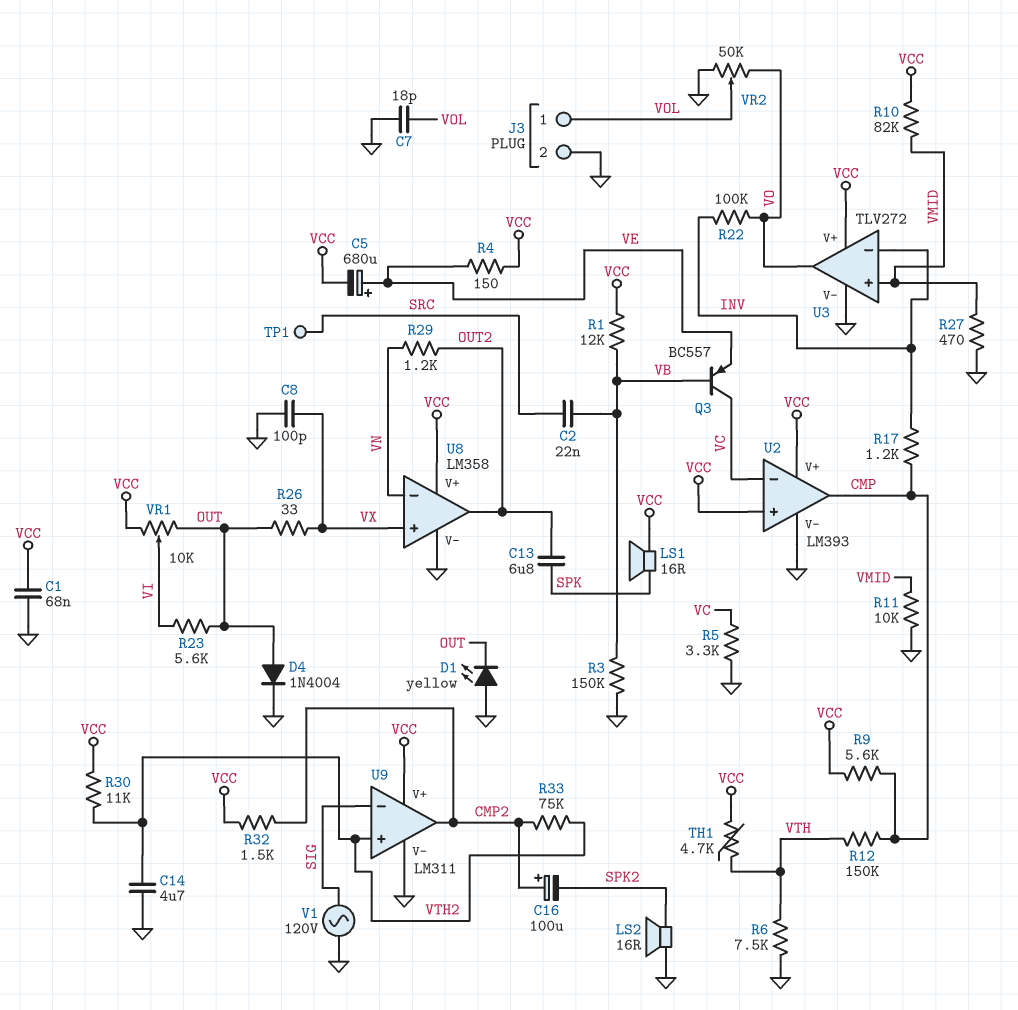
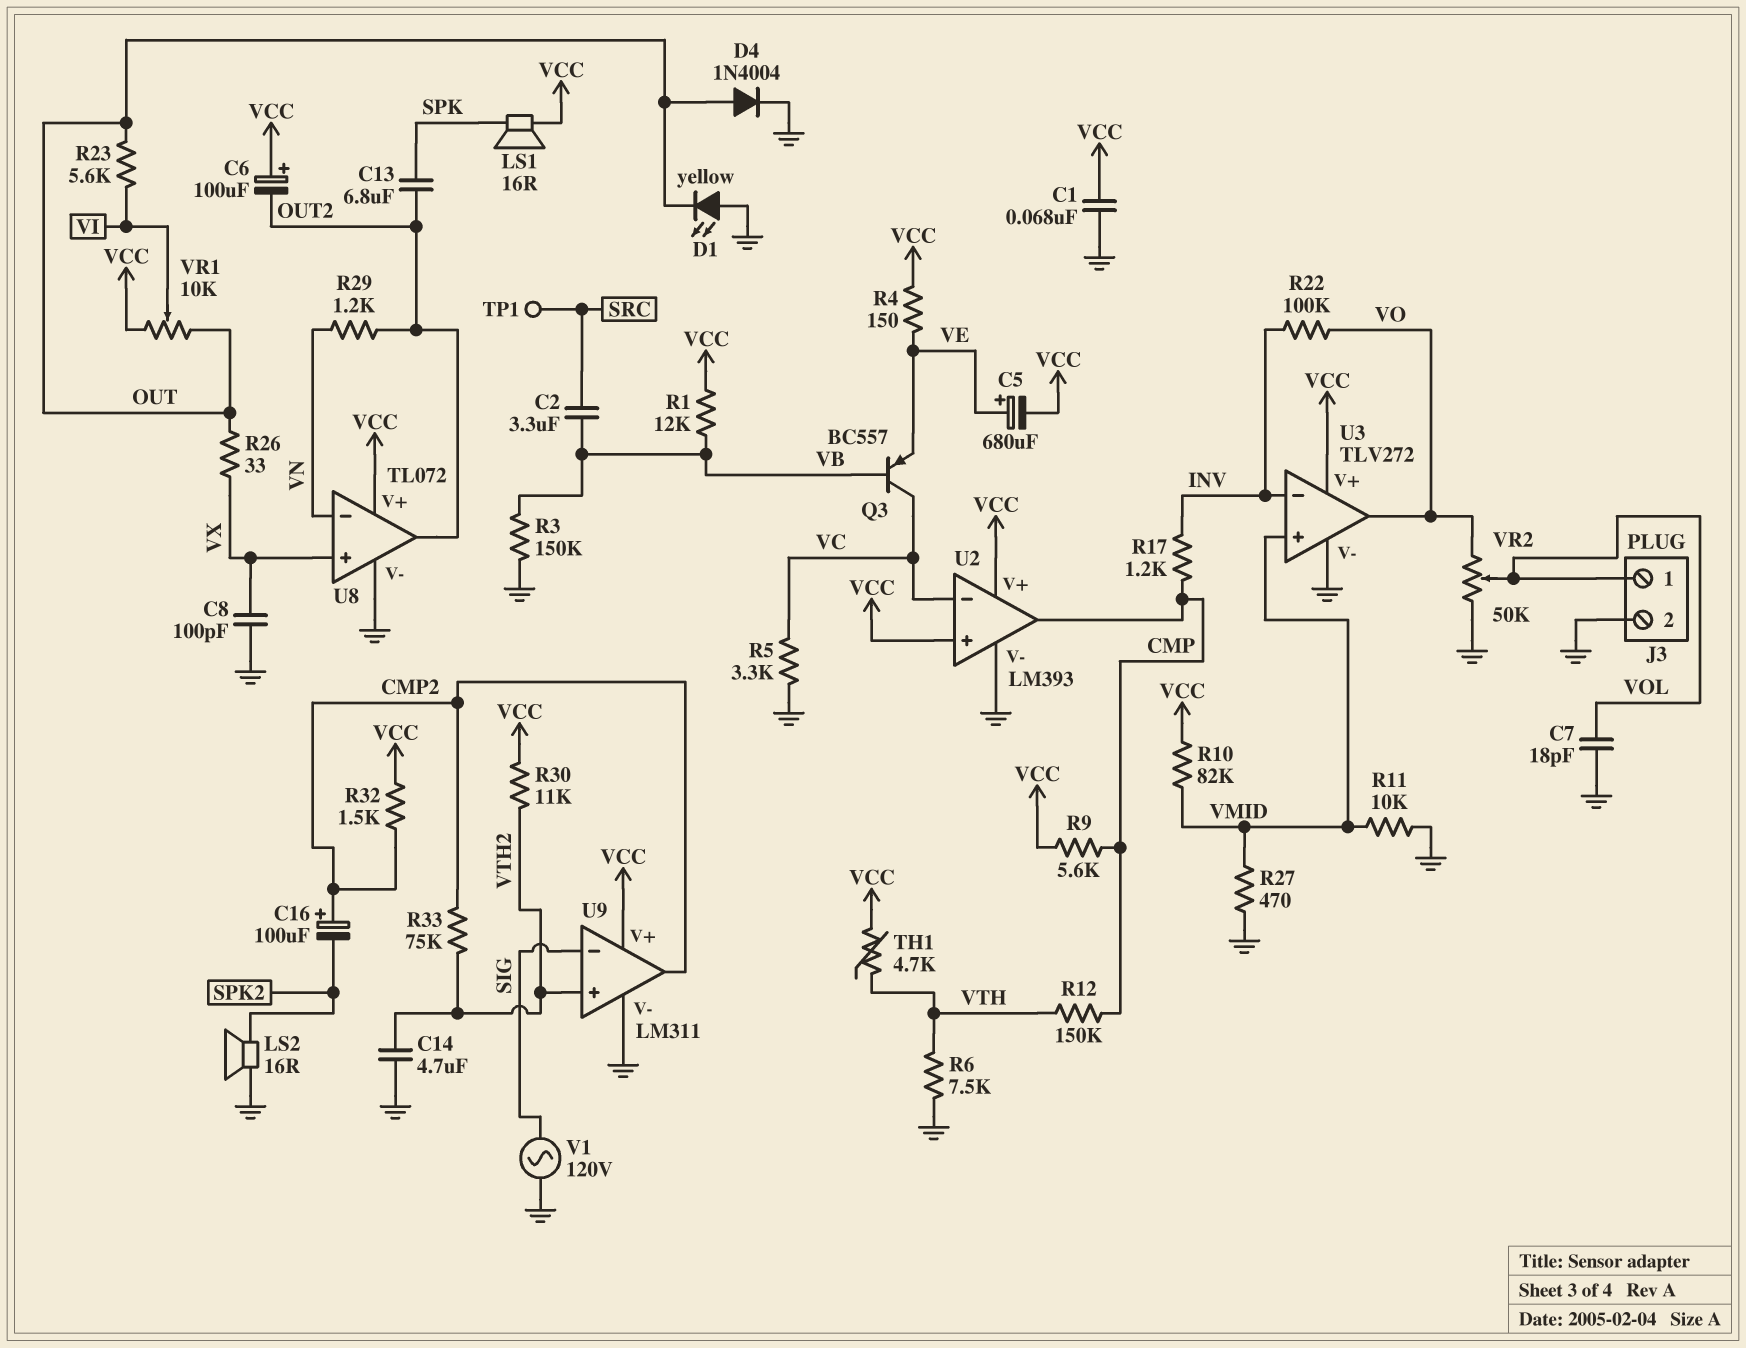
C2: 22nF (SRC, VB) -> 3.3uF (SRC, VB)
C6: none -> 100uF (plus VCC, minus OUT2)
U8: LM358 -> TL072

